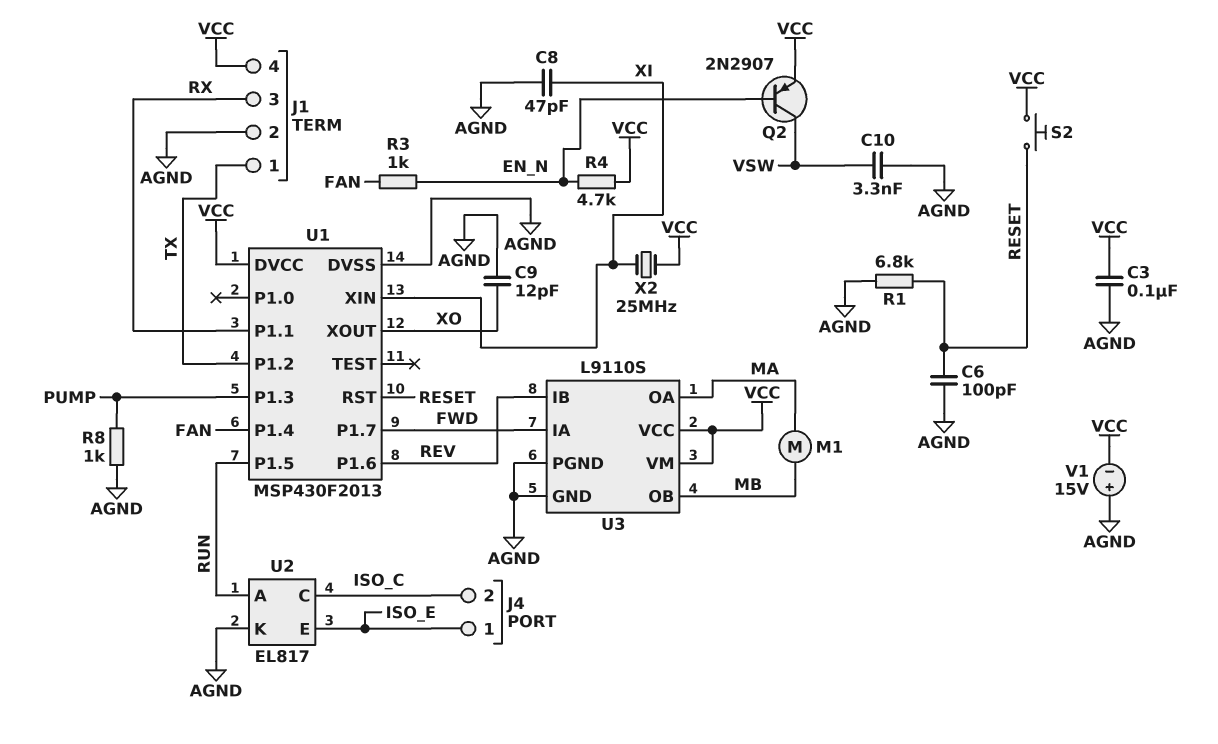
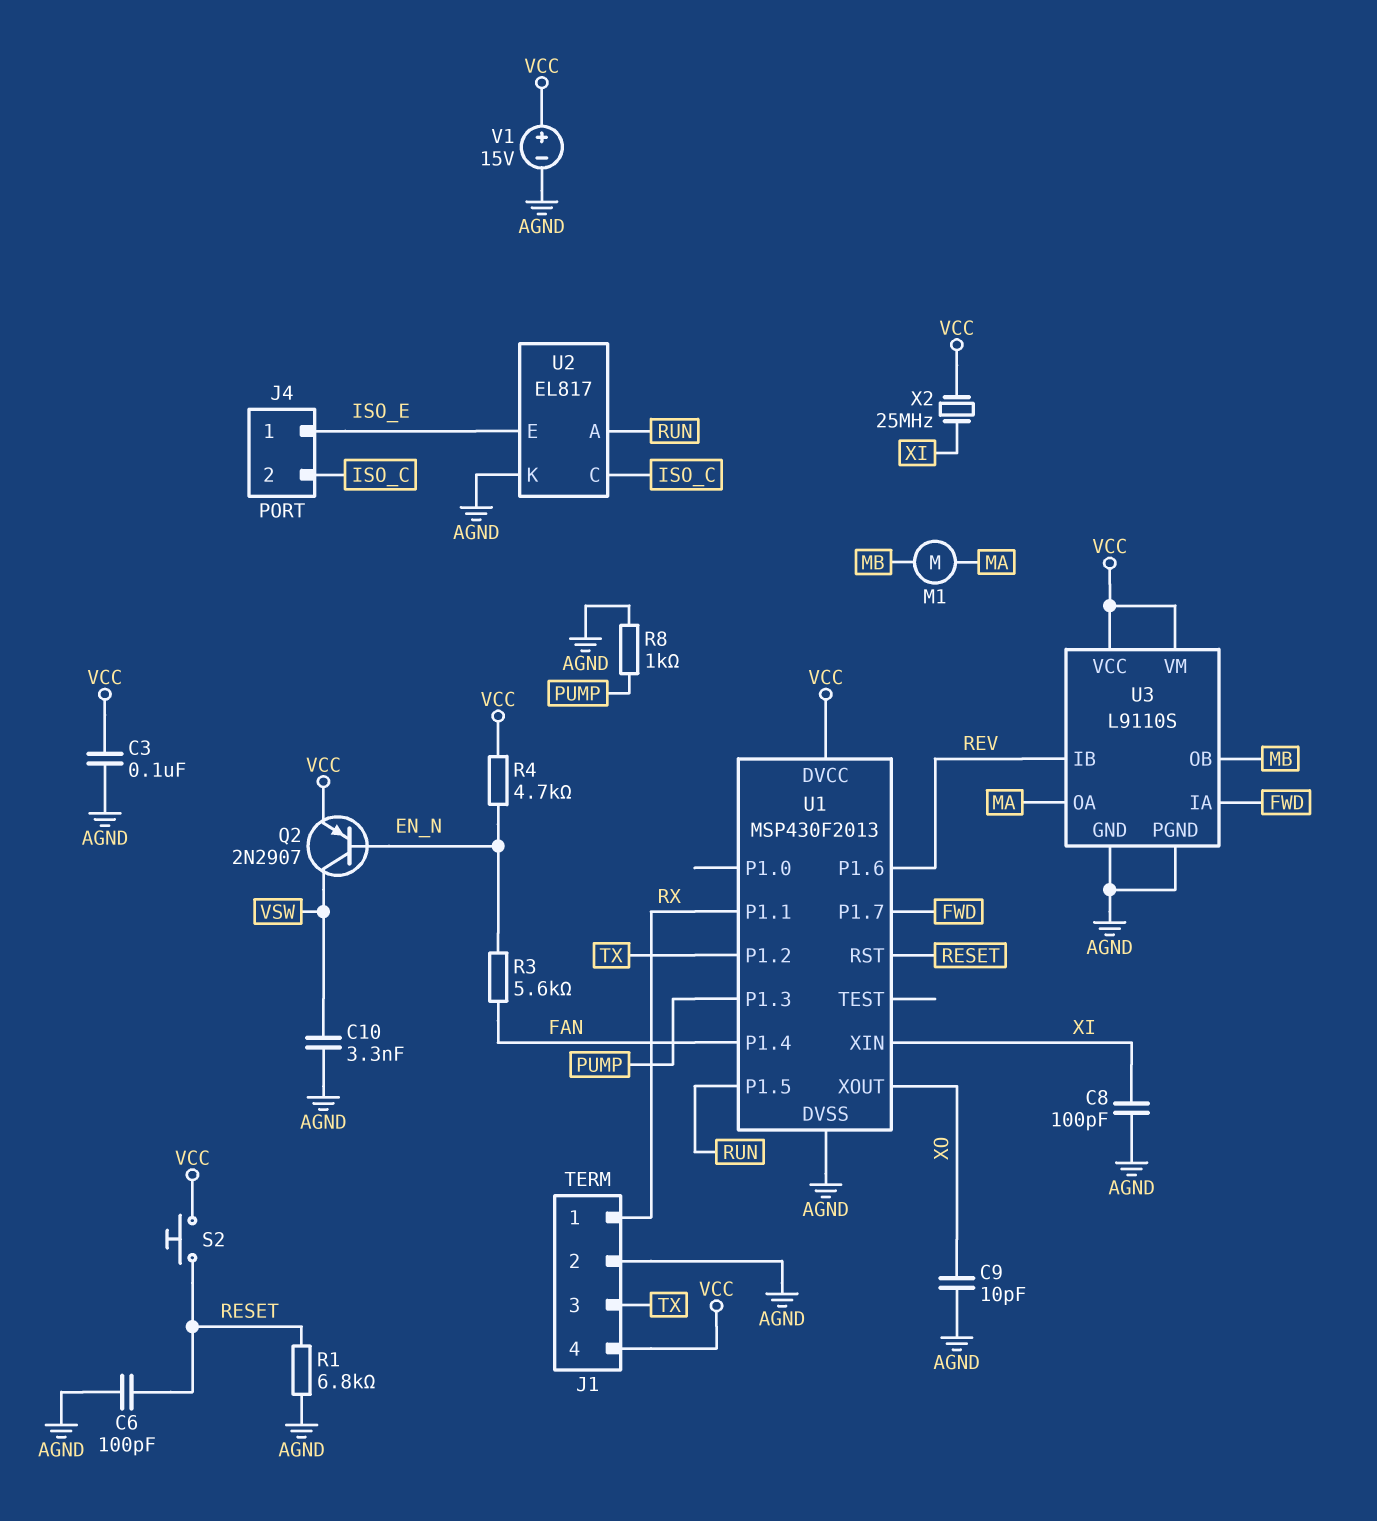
C8: 47pF (AGND, XI) -> 100pF (AGND, XI)
C9: 12pF (AGND, XO) -> 10pF (AGND, XO)
J1 pin 1: TX -> RX
J1 pin 3: RX -> TX
R3: 1k (EN_N, FAN) -> 5.6k (EN_N, FAN)
V1: 15V (plus AGND, minus VCC) -> 15V (plus VCC, minus AGND)

